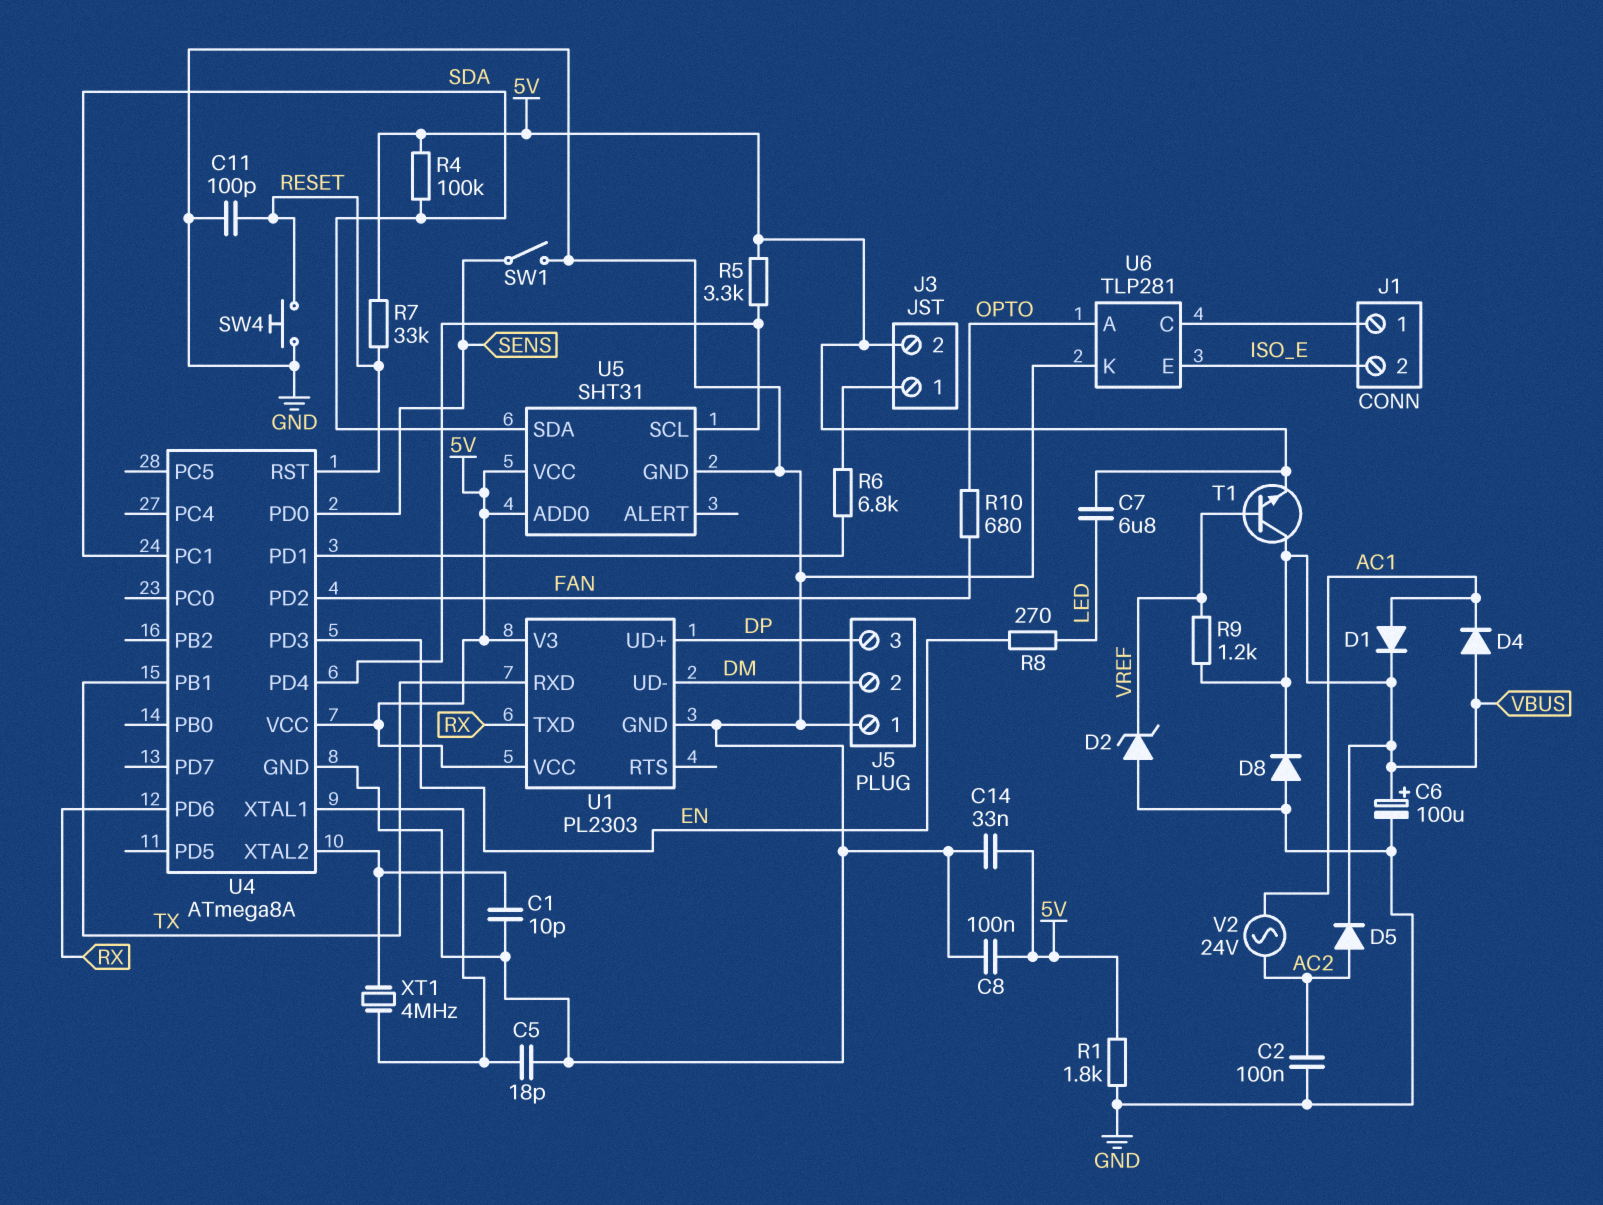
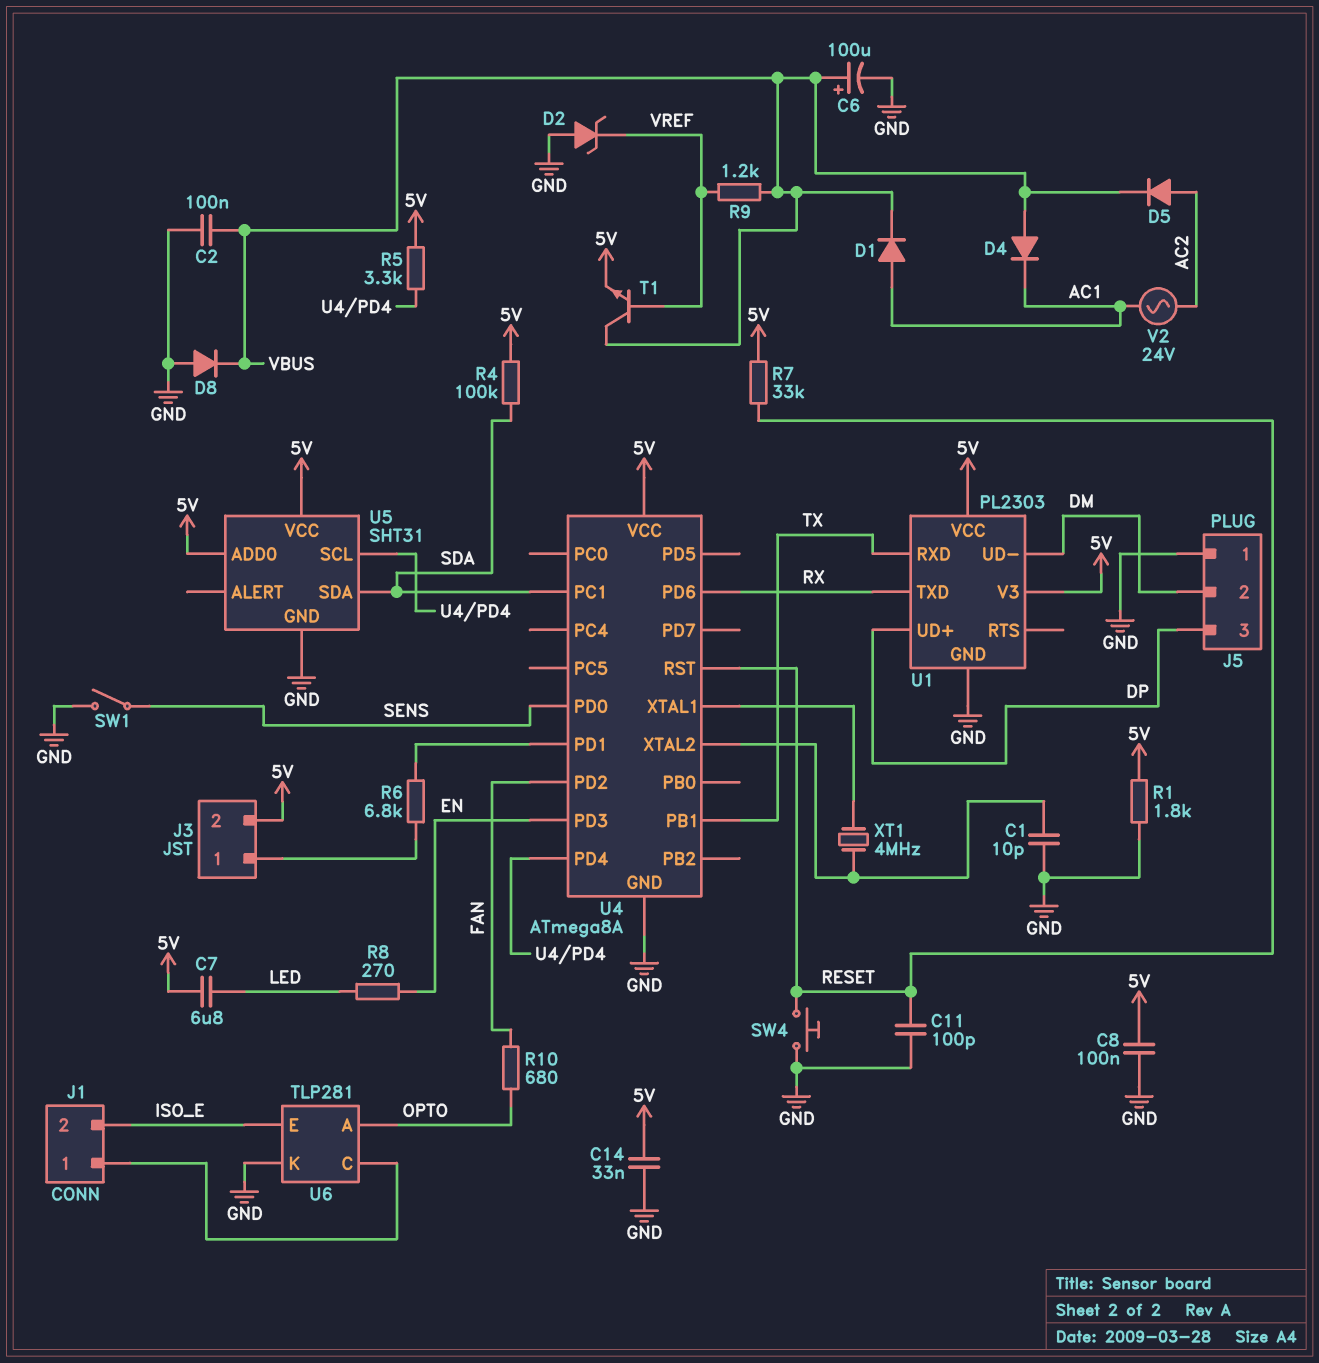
C2: 100nF (AC2, GND) -> 100nF (GND, VBUS)
C5: 18pF (GND, U4/XTAL1) -> none

